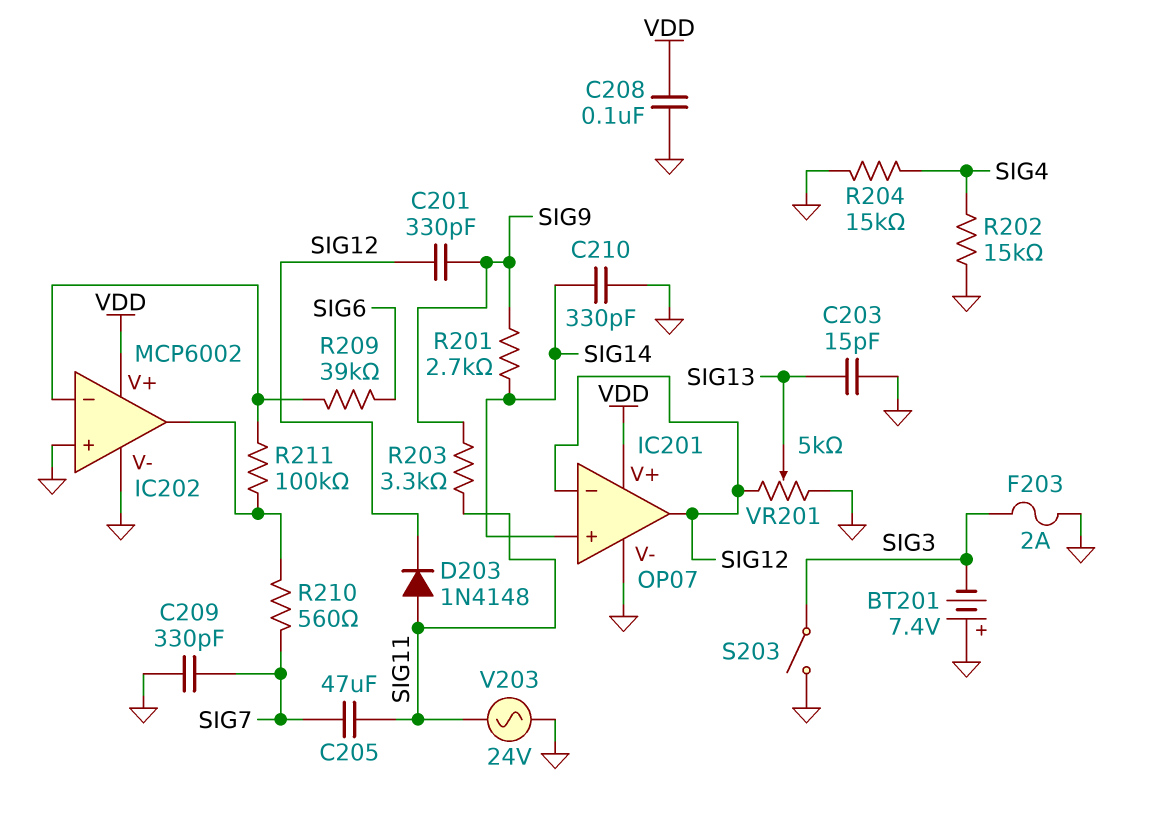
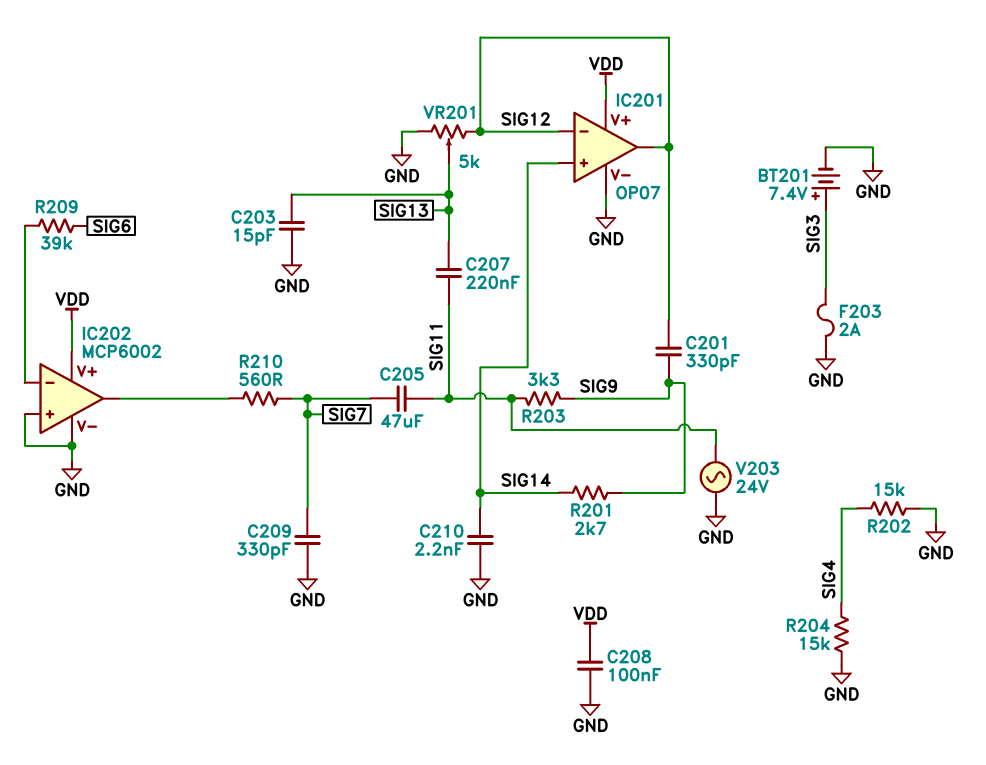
BT201: 7.4V (plus GND, minus SIG3) -> 7.4V (plus SIG3, minus GND)
C207: none -> 220nF (SIG11, SIG13)
C210: 330pF (GND, SIG14) -> 2.2nF (GND, SIG14)
D203: diode 1N4148 (A SIG11, K SIG12) -> none
R211: 100k (IC202/in-, IC202/out) -> none
S203: switch (GND, SIG3) -> none

